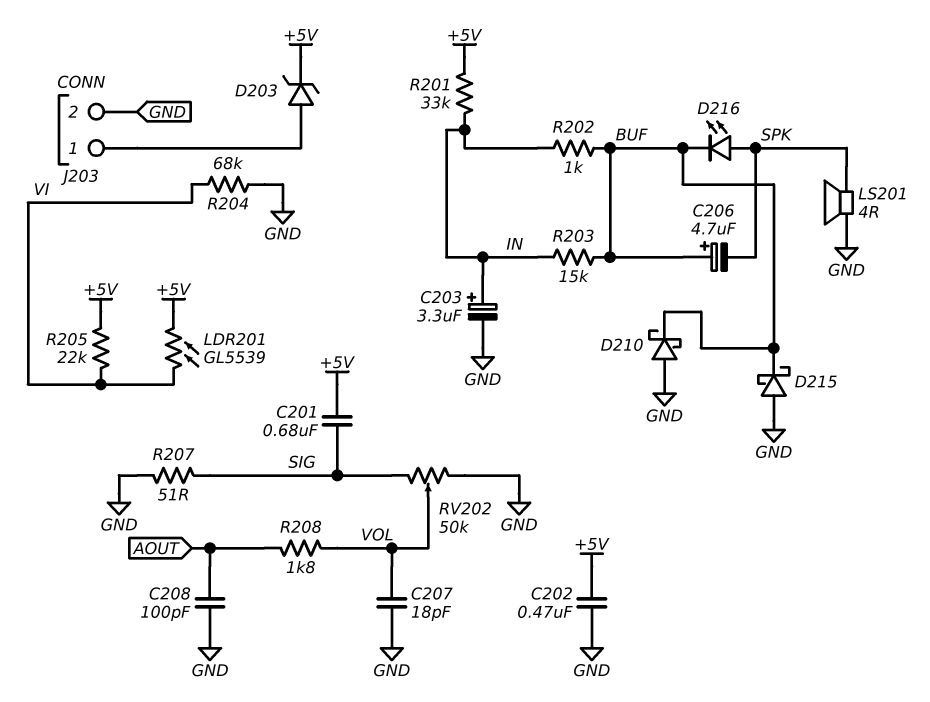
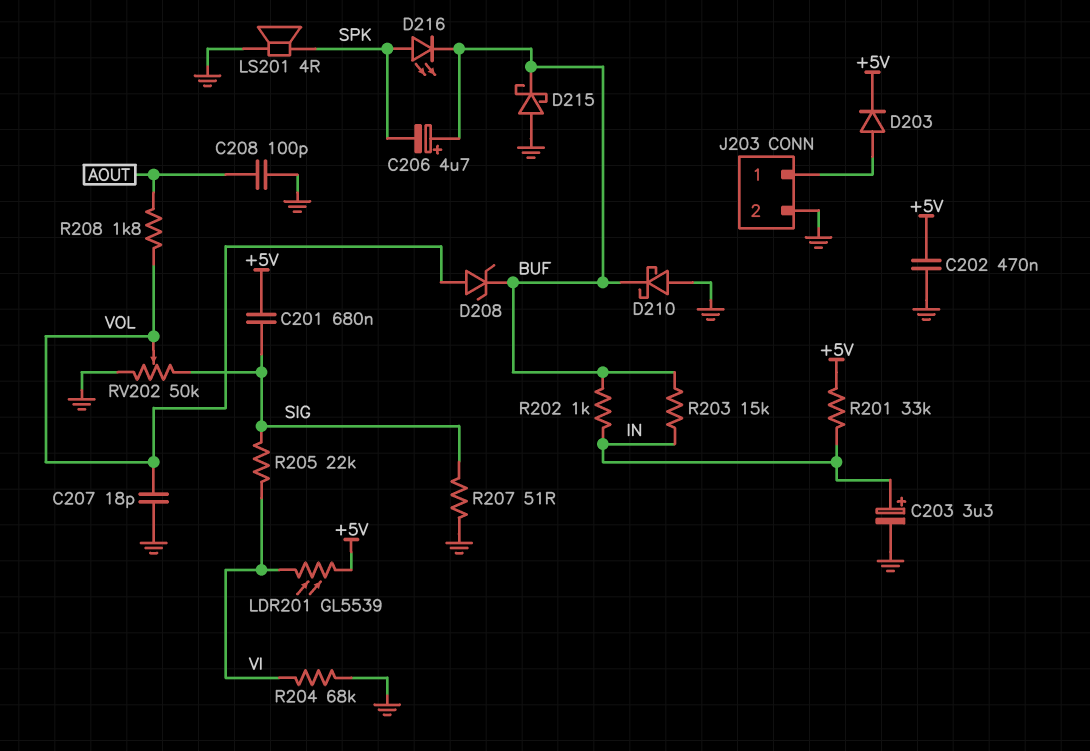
D203: zener (A J203/1, K +5V) -> diode (A J203/1, K +5V)
D208: none -> zener (A VOL, K BUF)
R205: 22k (+5V, VI) -> 22k (SIG, VI)

